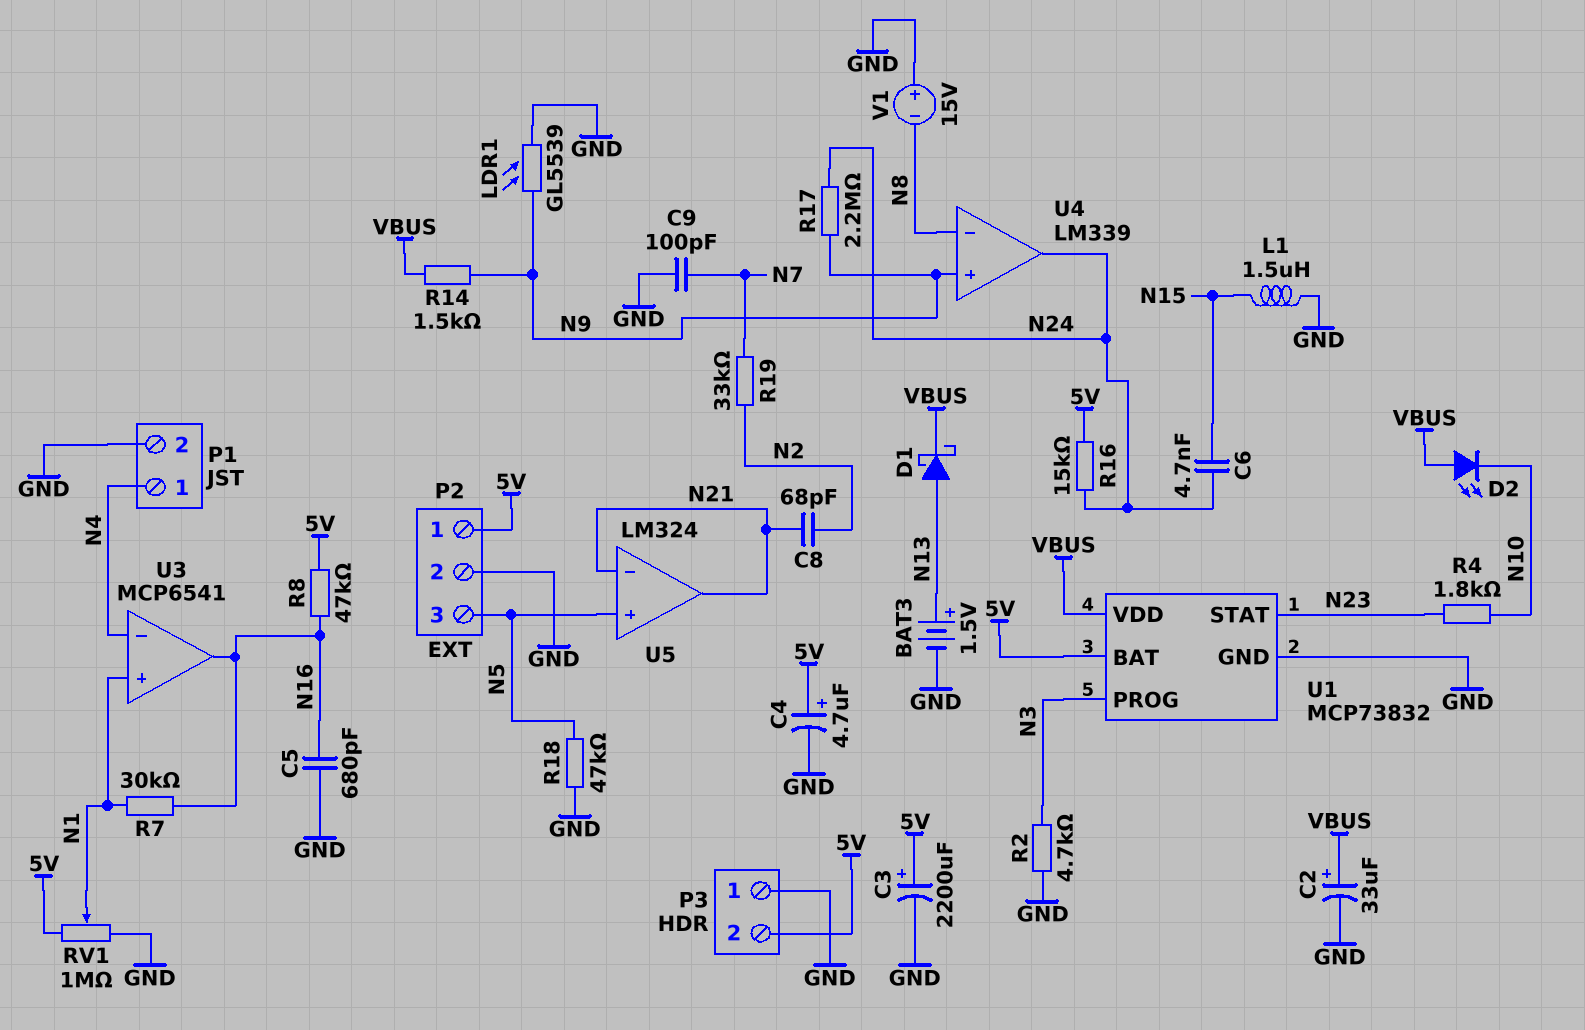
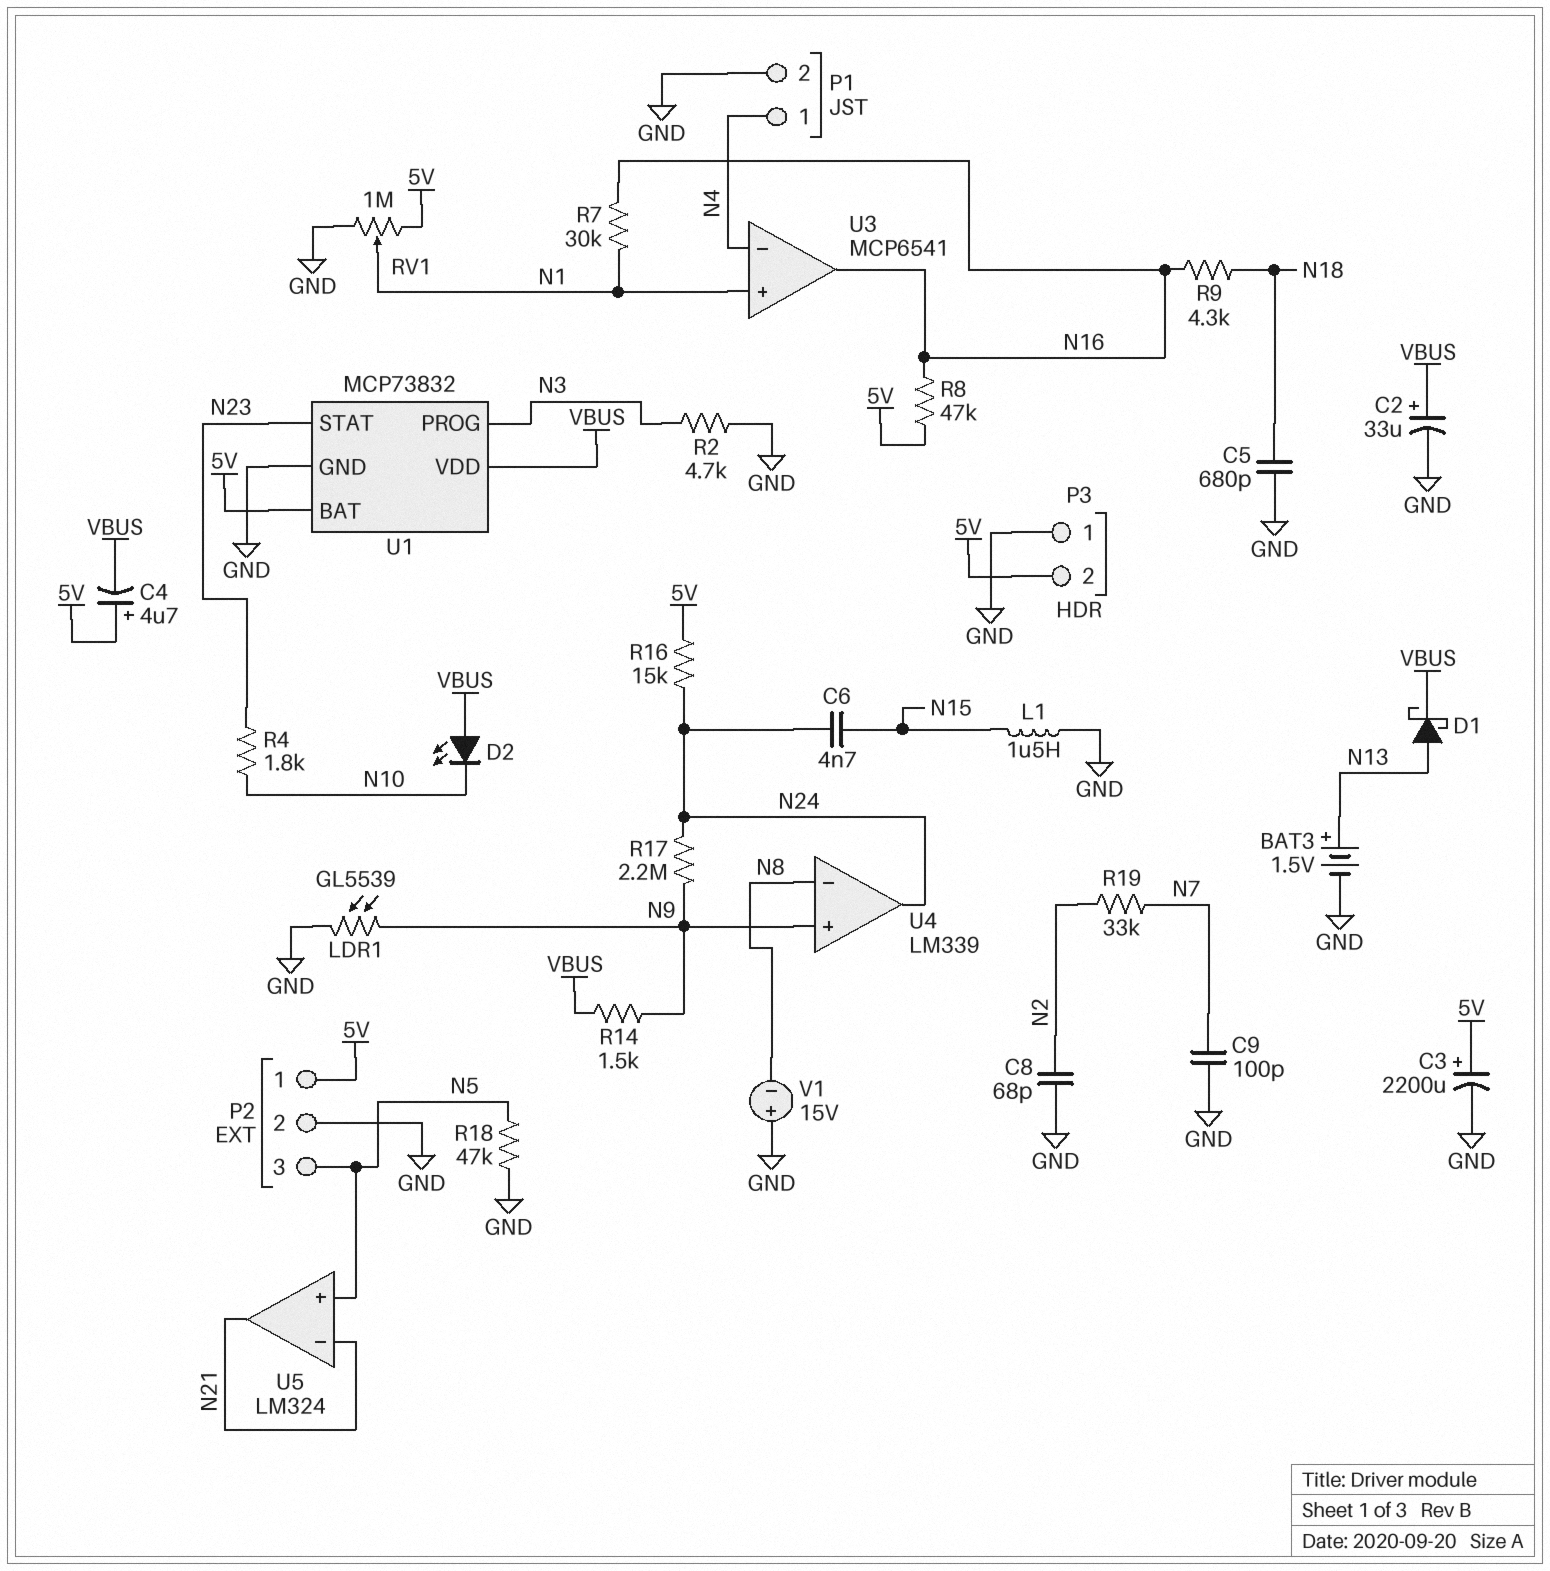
C4: 4.7uF (plus 5V, minus GND) -> 4.7uF (plus 5V, minus VBUS)
C5: 680pF (GND, N16) -> 680pF (GND, N18)
C8: 68pF (N2, N21) -> 68pF (GND, N2)
R9: none -> 4.3k (N16, N18)

